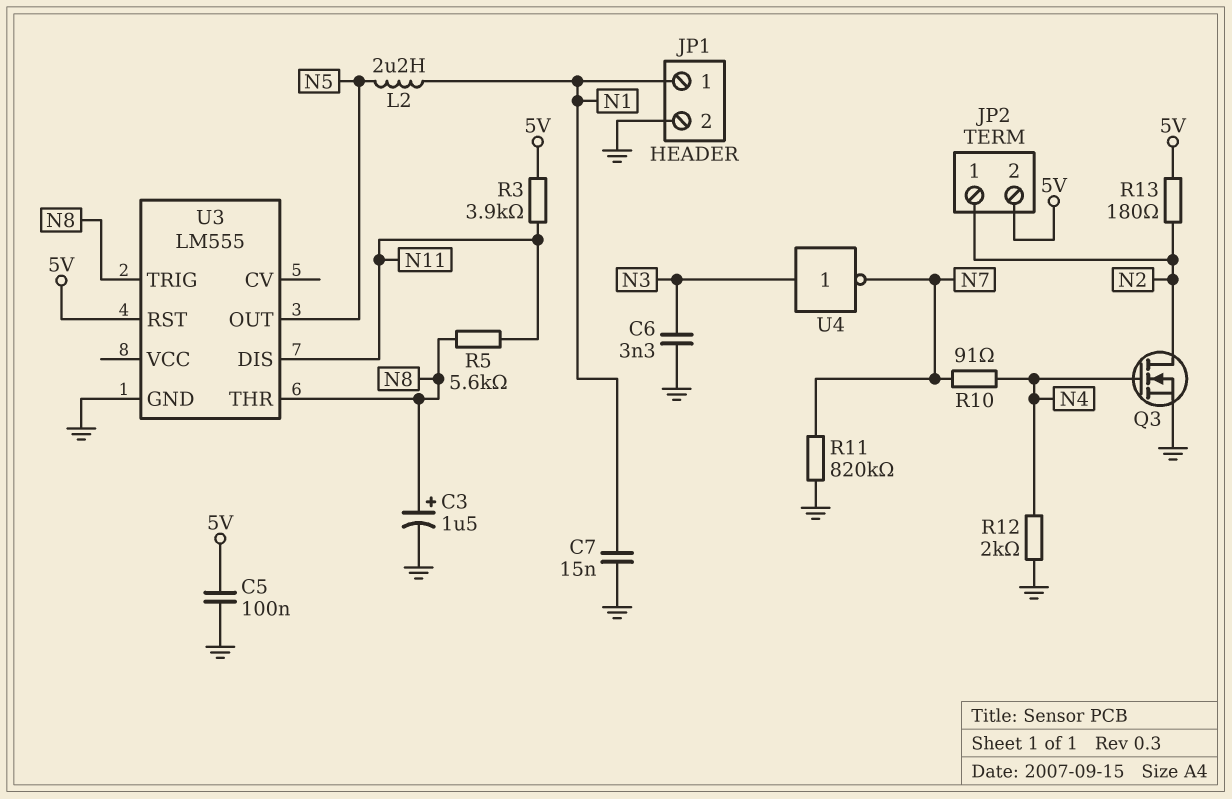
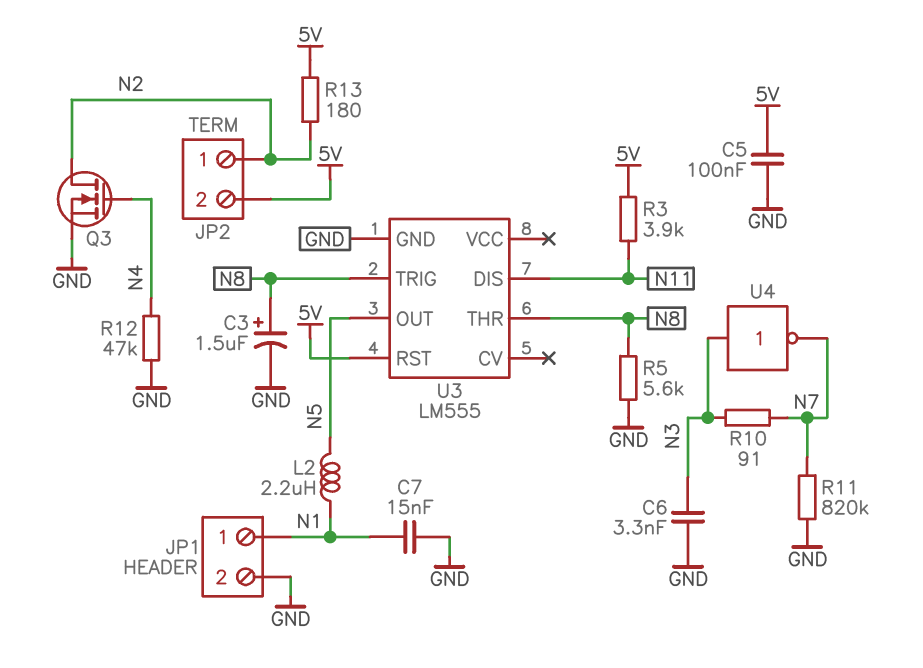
R5: 5.6k (N8, N11) -> 5.6k (GND, N8)
R10: 91 (N4, N7) -> 91 (N3, N7)
R12: 2k (GND, N4) -> 47k (GND, N4)

